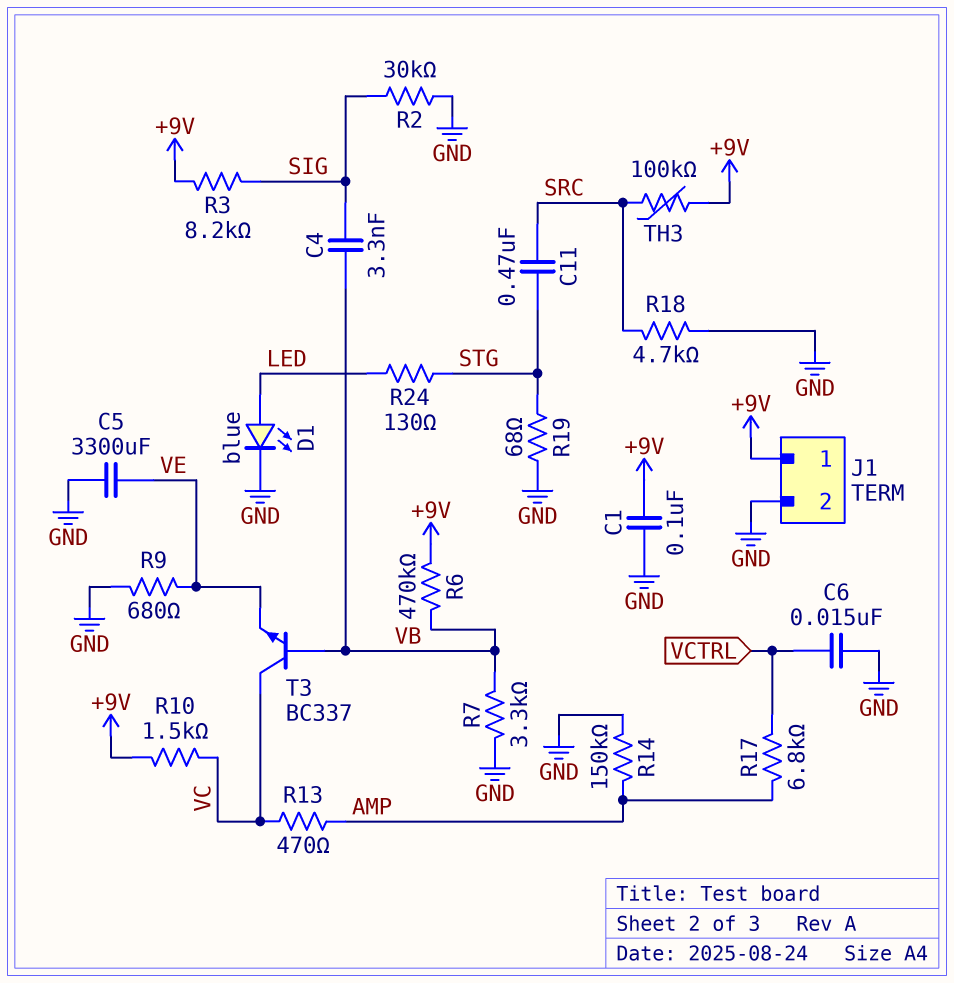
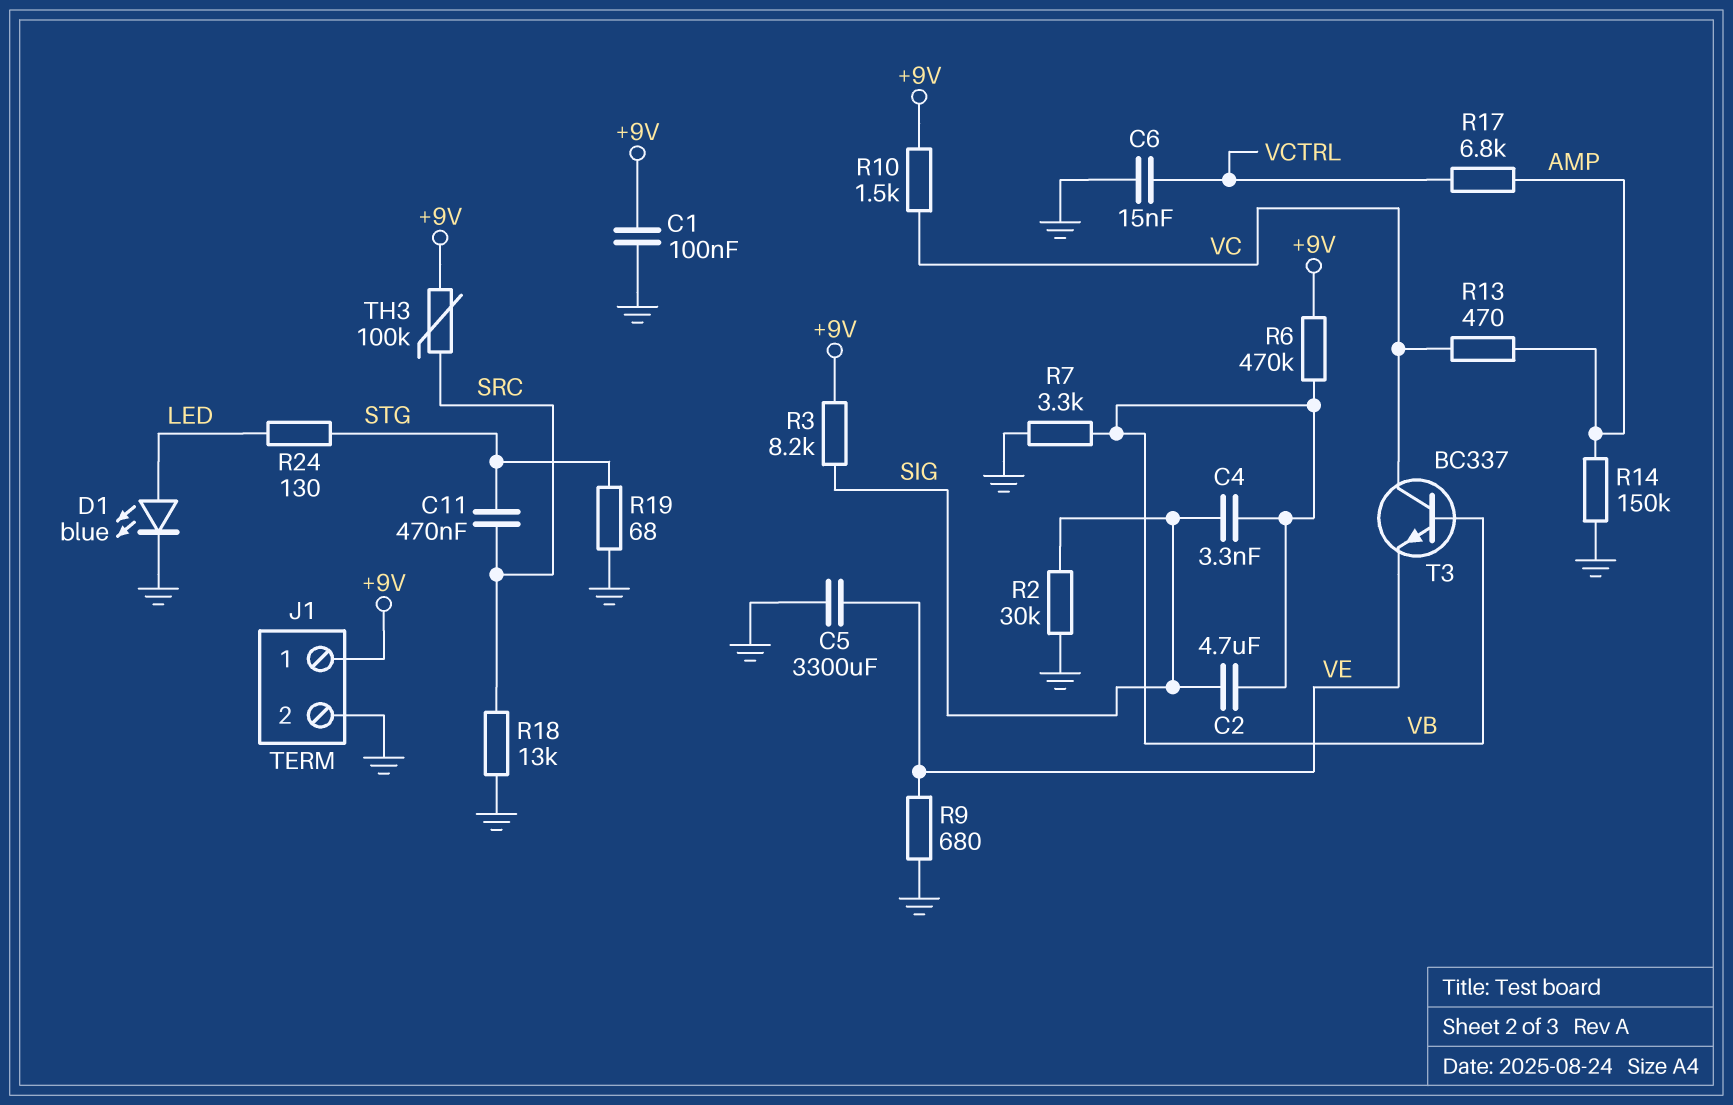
C2: none -> 4.7uF (SIG, VB)
R18: 4.7k (GND, SRC) -> 13k (GND, SRC)

